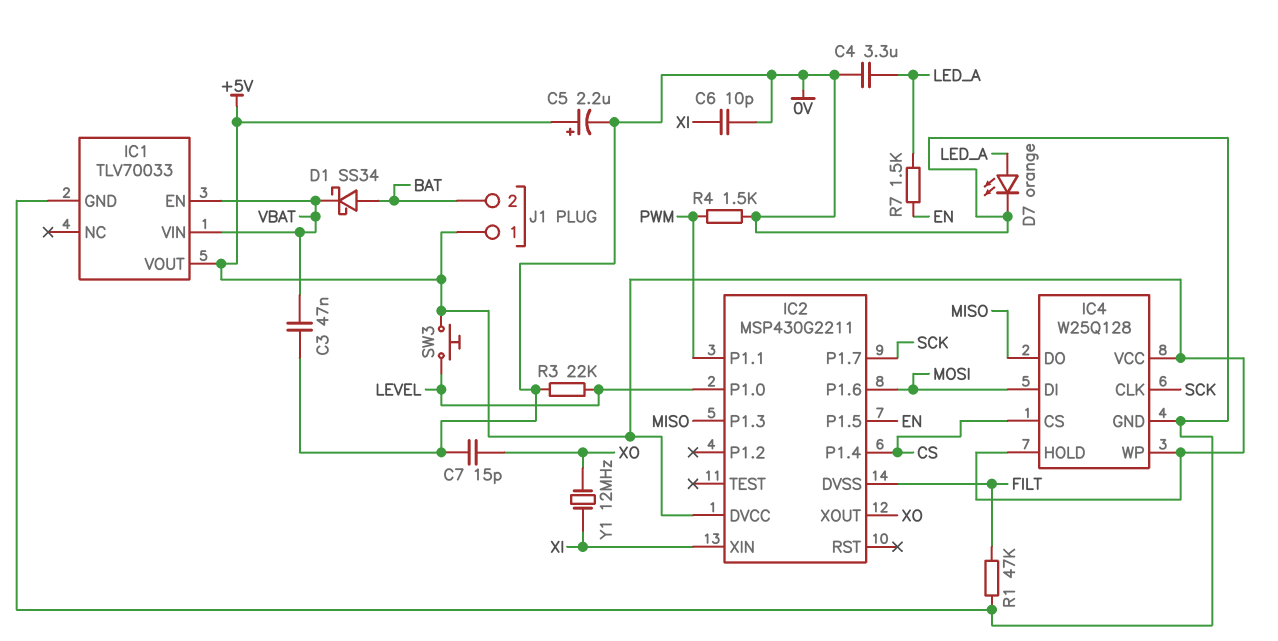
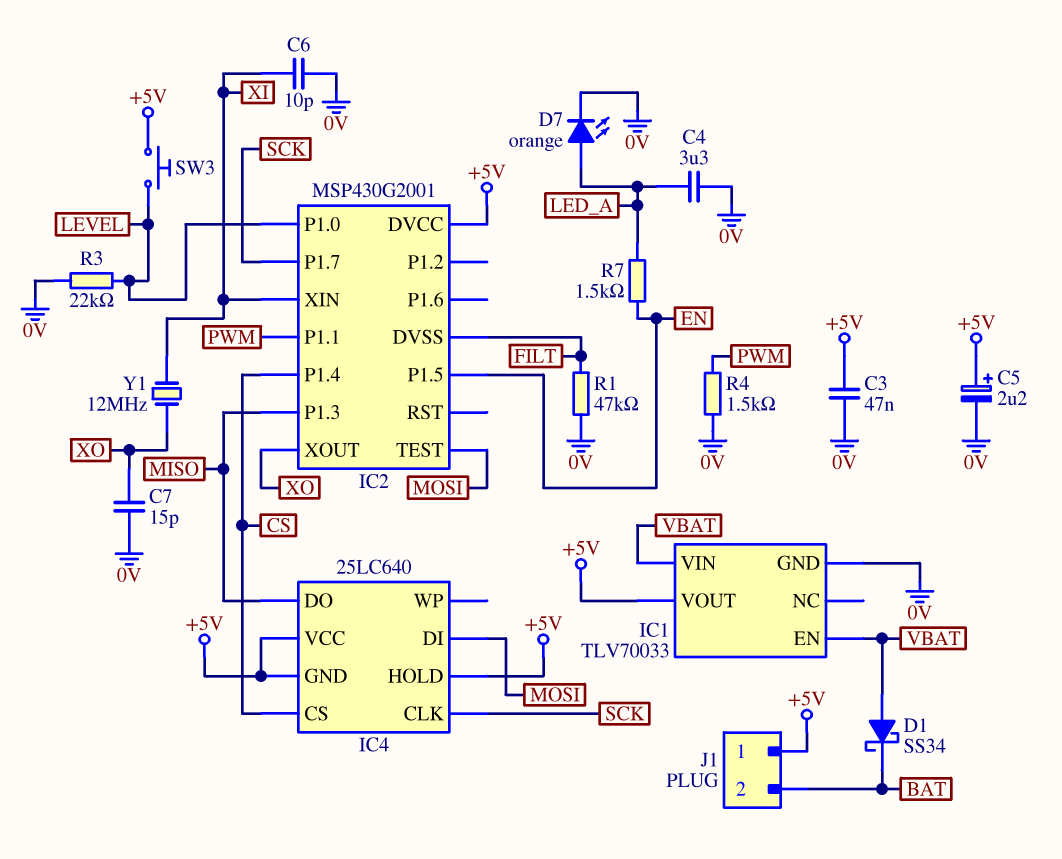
C3: 47nF (0V, VBAT) -> 47nF (+5V, 0V)
D1: schottky SS34 (A BAT, K VBAT) -> schottky SS34 (A VBAT, K BAT)
IC2: MSP430G2211 -> MSP430G2001
IC2 pin P1.6: MOSI -> none
IC2 pin TEST: none -> MOSI
IC4: W25Q128 -> 25LC640
IC4 pin GND: 0V -> +5V
IC4 pin WP: +5V -> none

